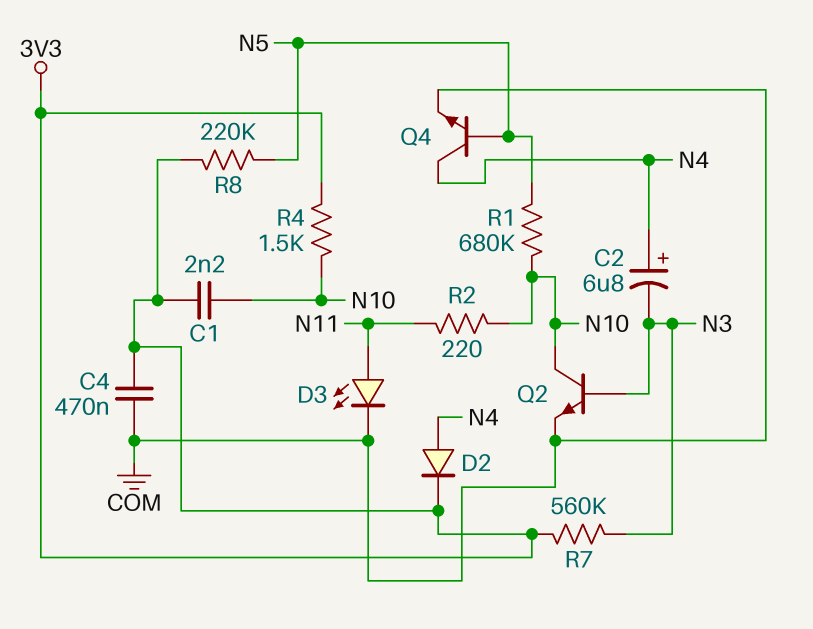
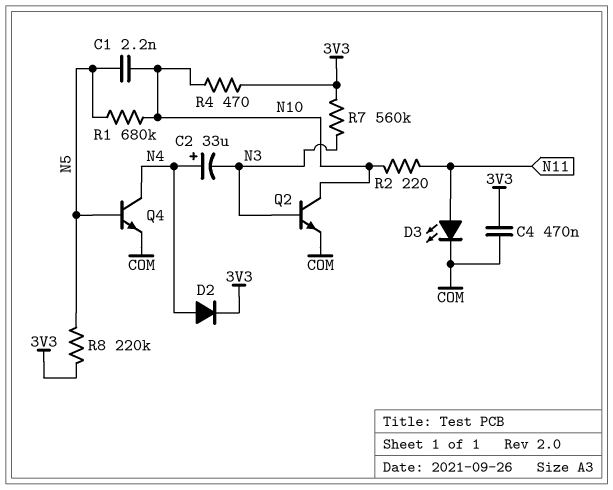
C1: 2.2nF (3V3, N10) -> 2.2nF (N5, N10)
C2: 6.8uF (plus N4, minus N3) -> 33uF (plus N4, minus N3)
R4: 1.5k (3V3, N10) -> 470 (3V3, N10)

